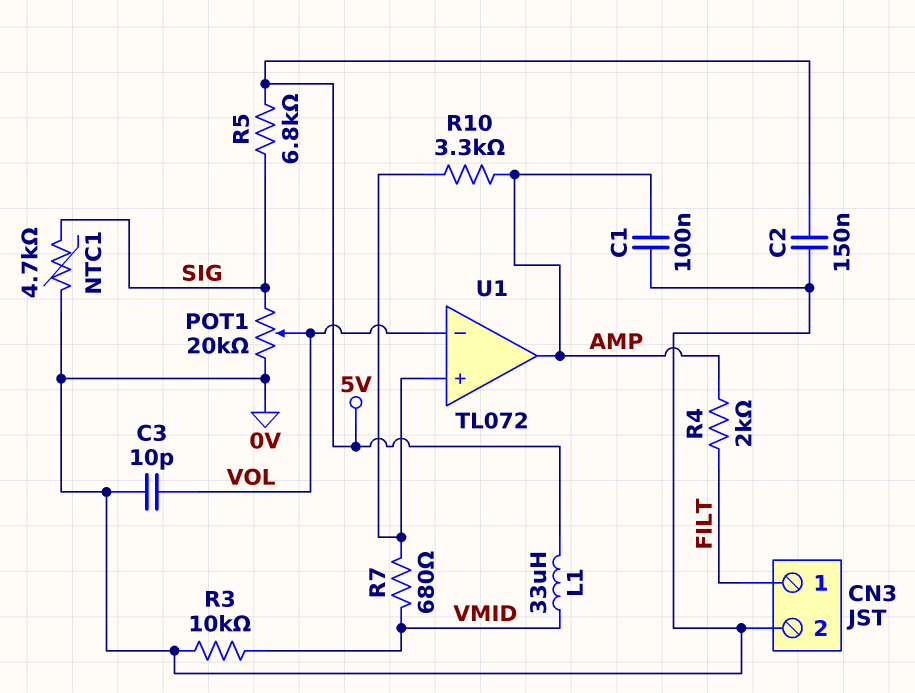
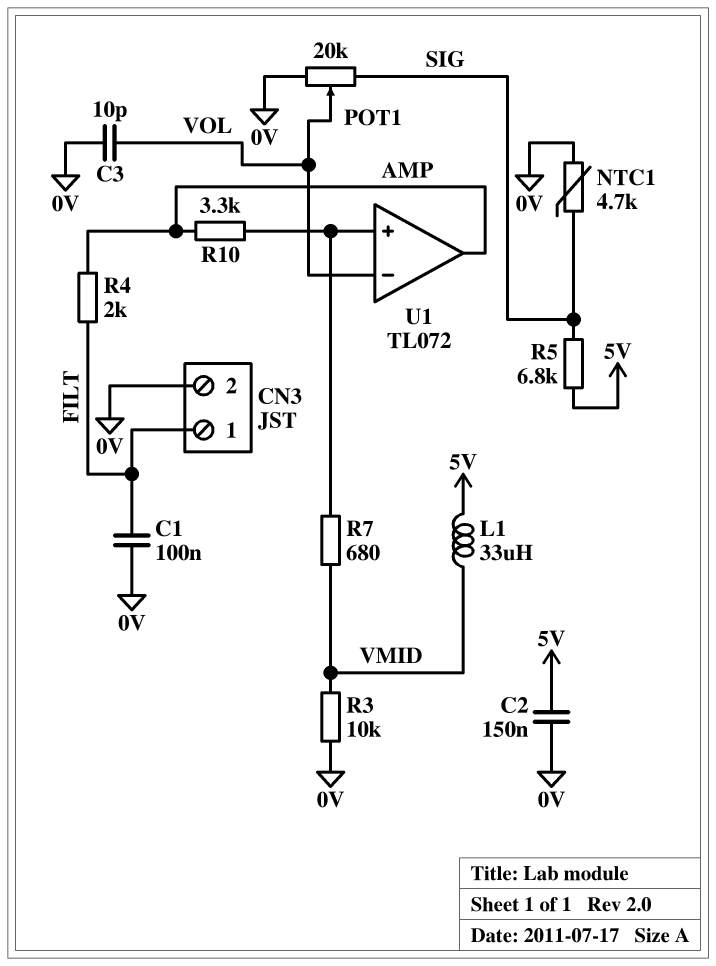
C1: 100nF (0V, AMP) -> 100nF (0V, FILT)

